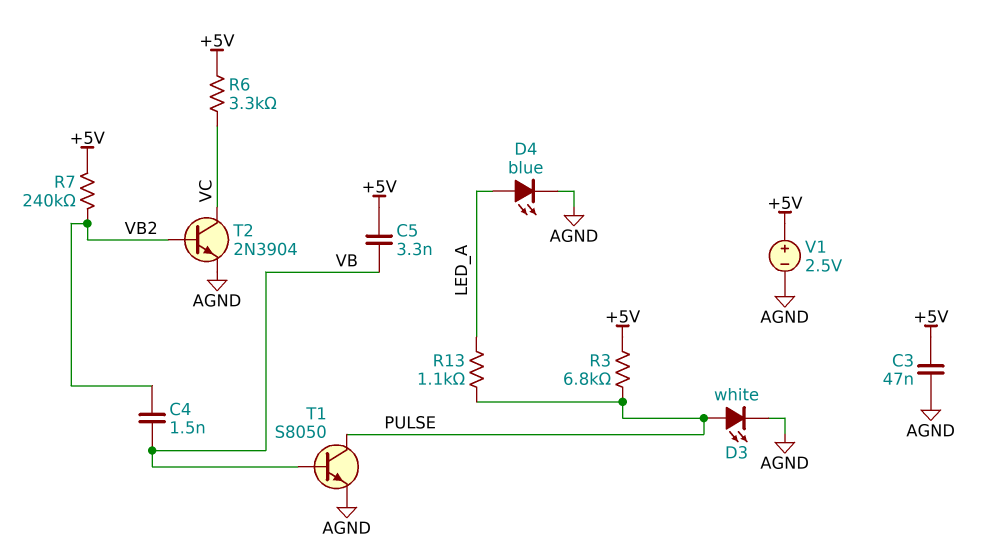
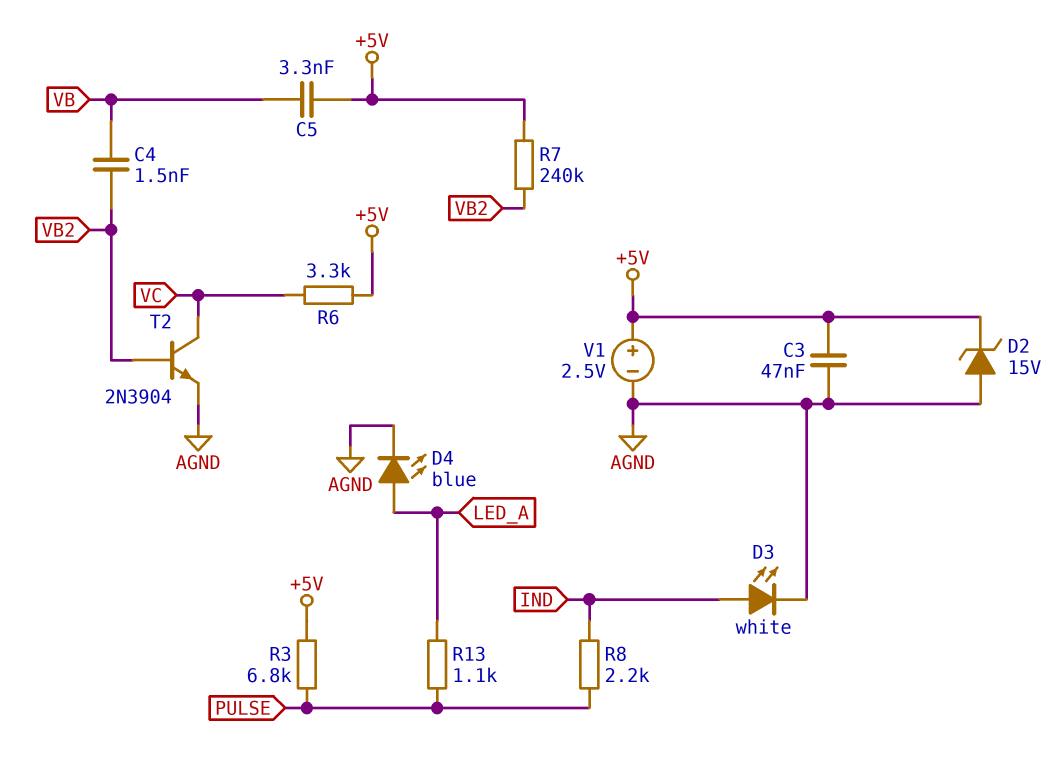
D2: none -> zener 15V (A AGND, K +5V)
D3: LED white (A PULSE, K AGND) -> LED white (A IND, K AGND)
R8: none -> 2.2k (IND, PULSE)
T1: NPN S8050 (B VB, C PULSE, E AGND) -> none

